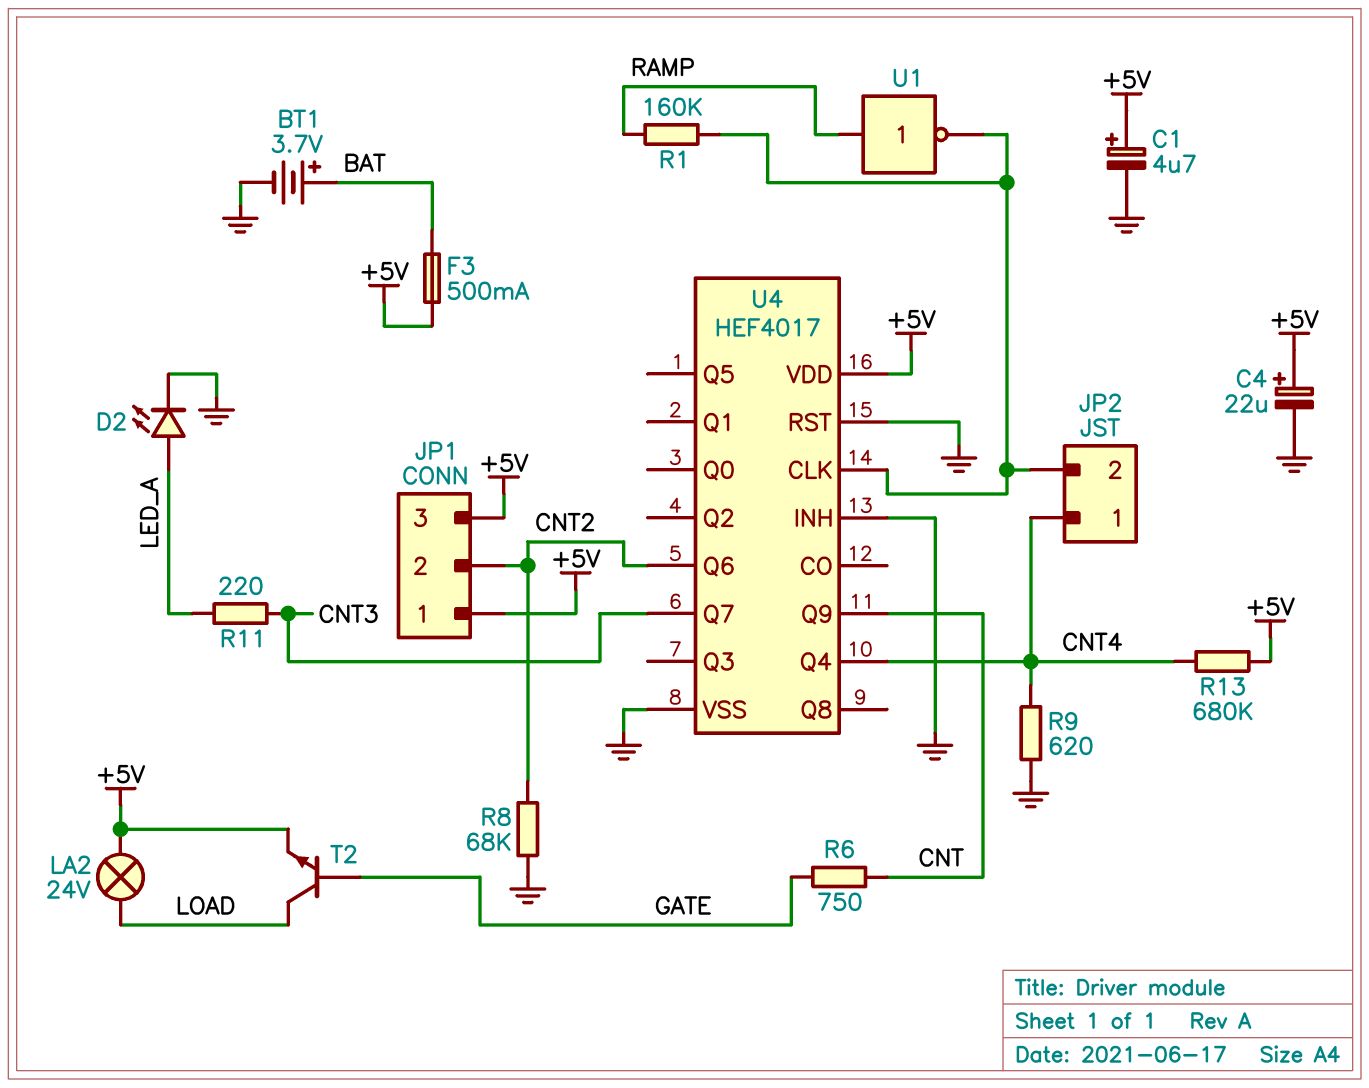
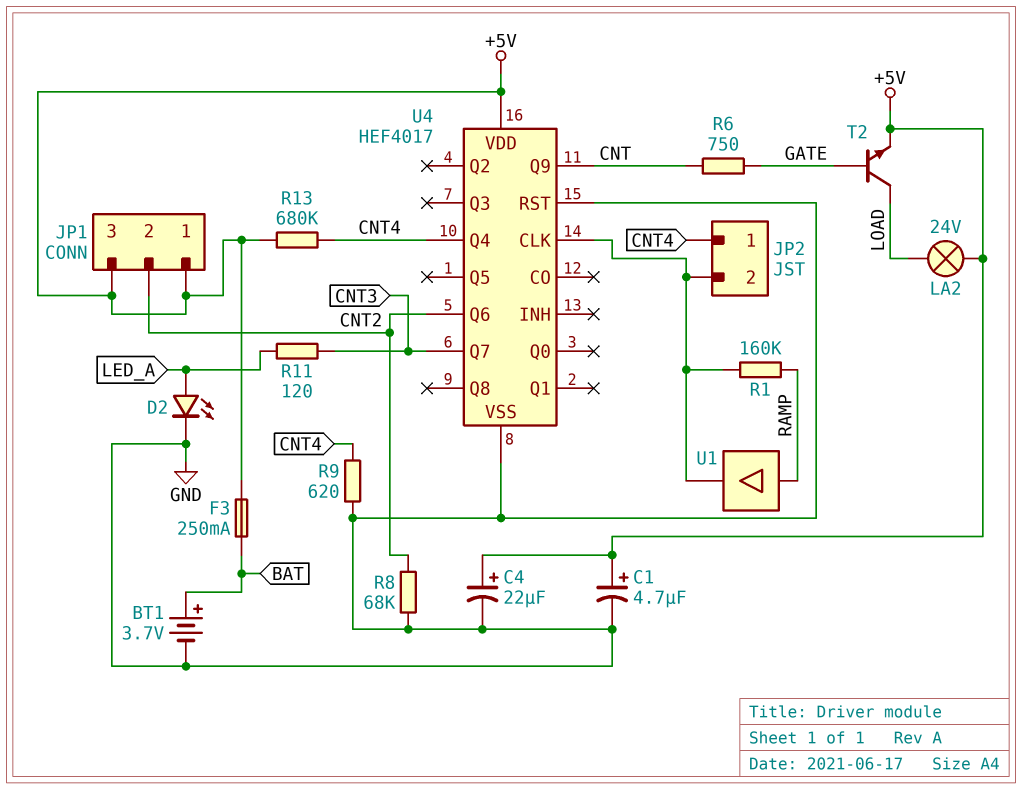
F3: 500mA (+5V, BAT) -> 250mA (+5V, BAT)
R11: 220 (CNT3, LED_A) -> 120 (CNT3, LED_A)
U1: NOT (in RAMP, out JP2/2) -> buffer (in RAMP, out JP2/2)
U4 pin INH: GND -> none

